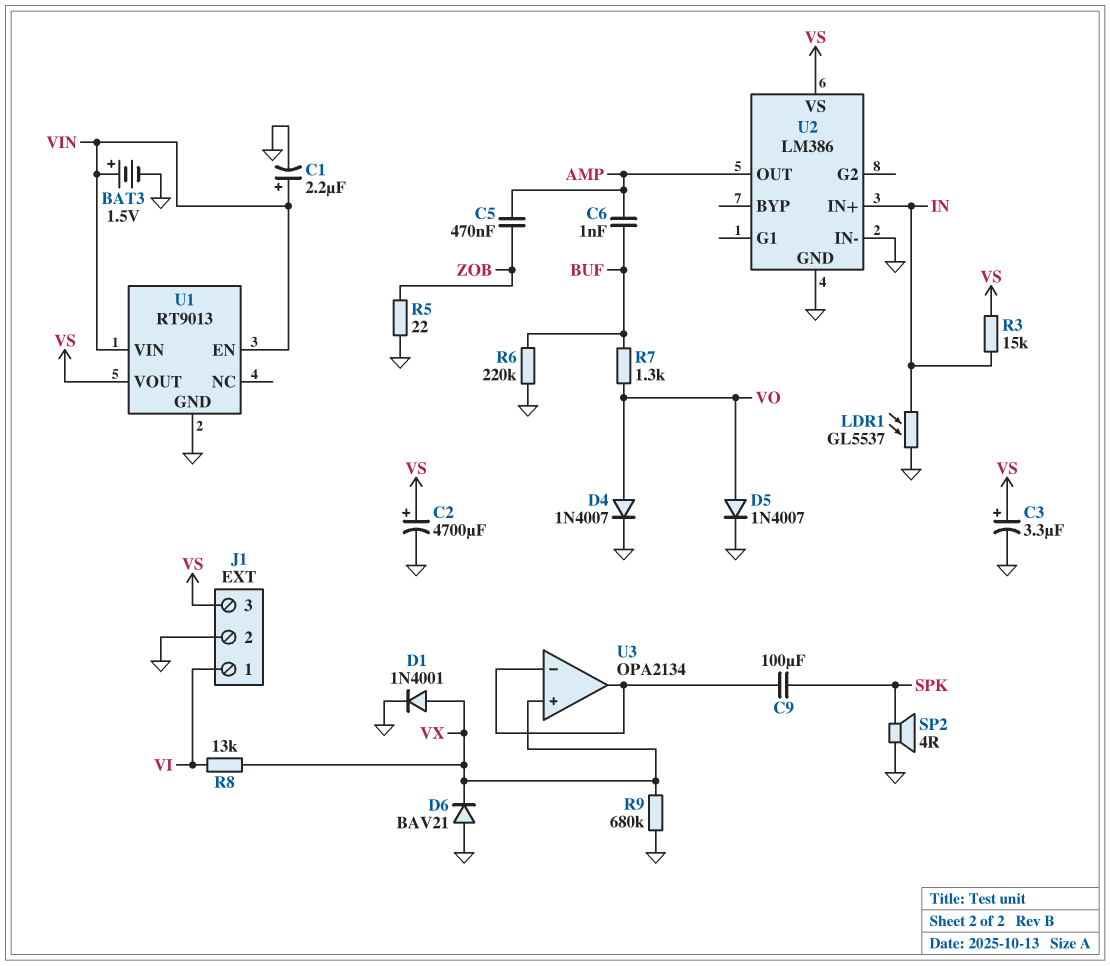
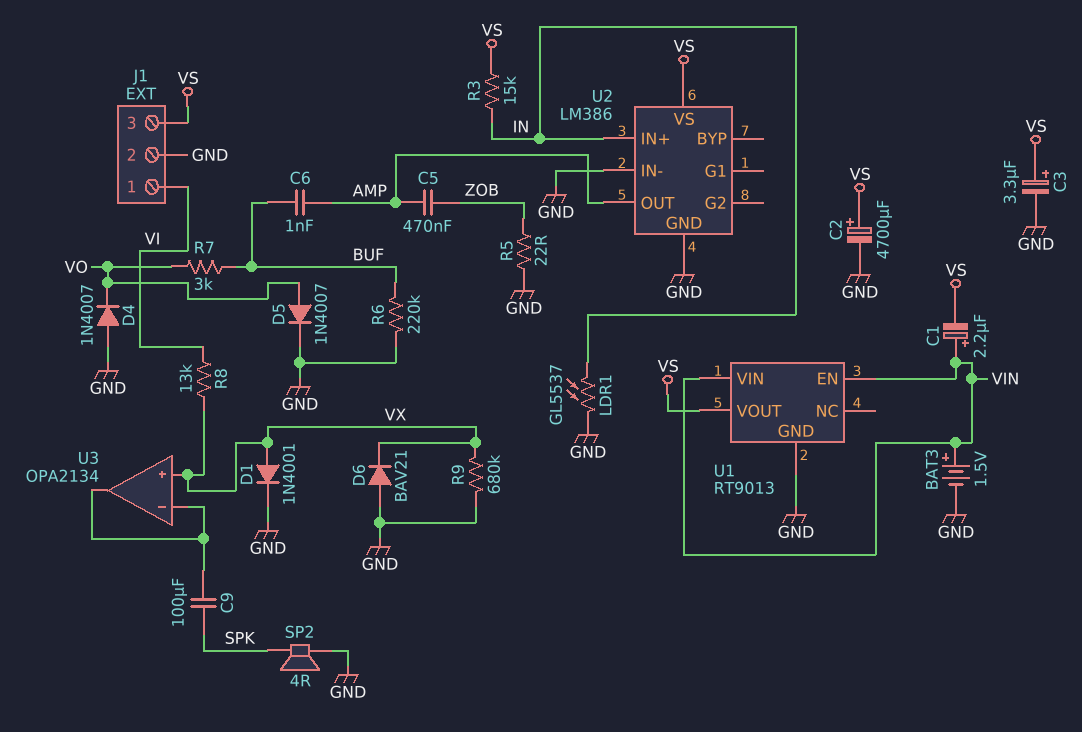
C1: 2.2uF (plus VIN, minus GND) -> 2.2uF (plus VIN, minus VS)
D4: diode 1N4007 (A VO, K GND) -> diode 1N4007 (A GND, K VO)
R7: 1.3k (BUF, VO) -> 3k (BUF, VO)

